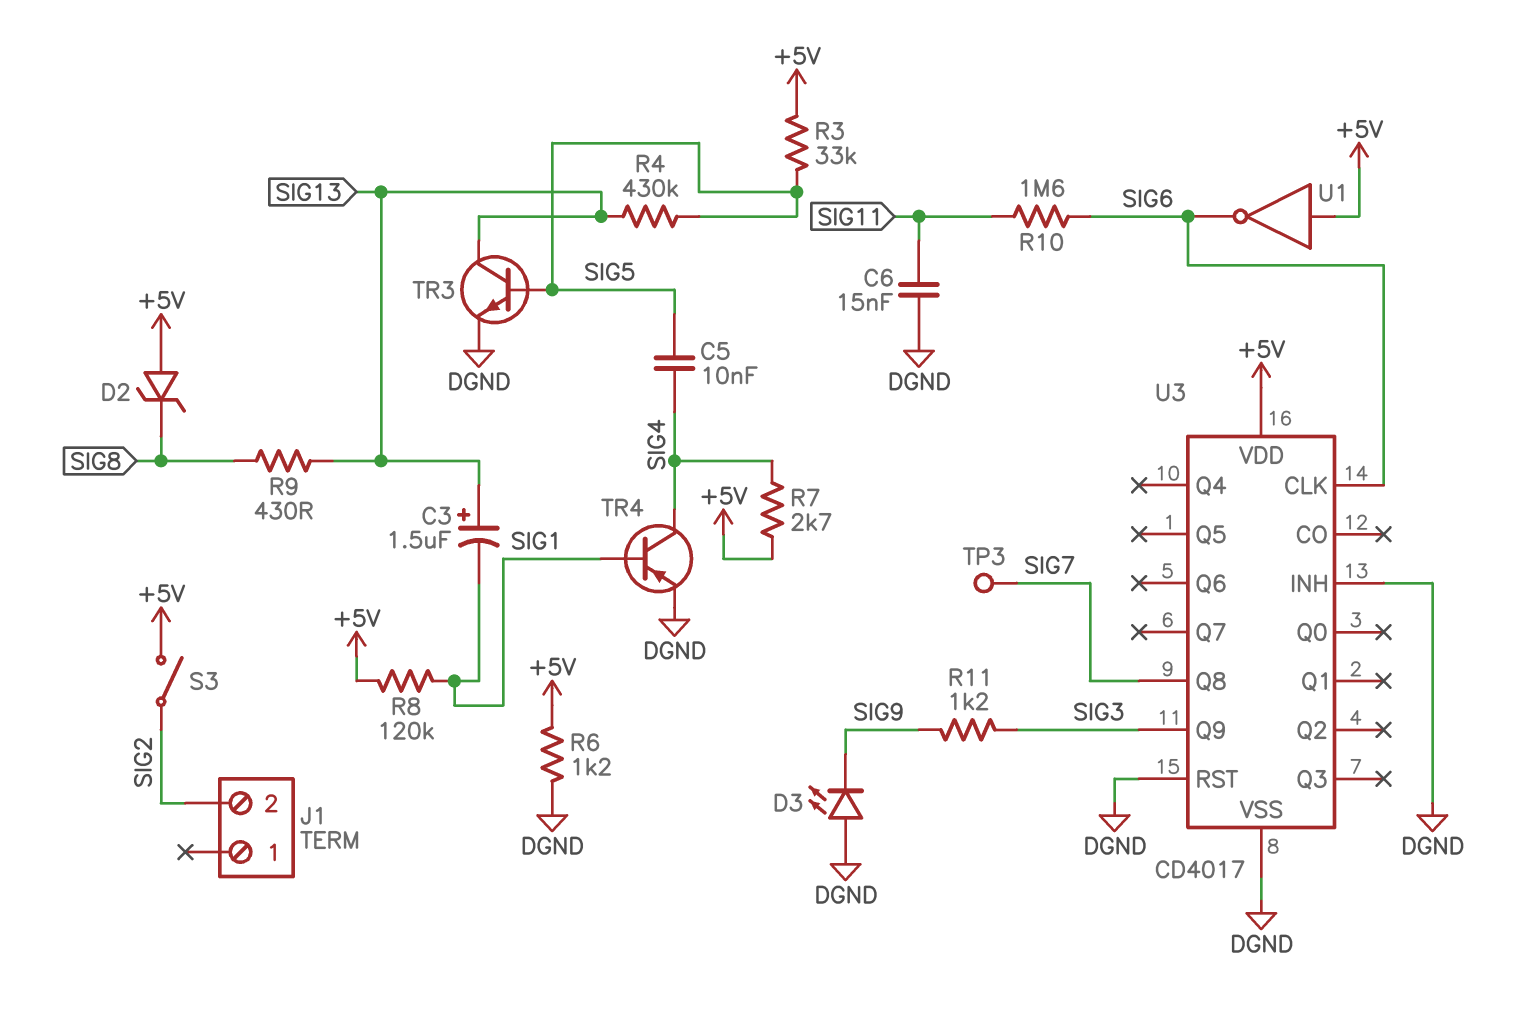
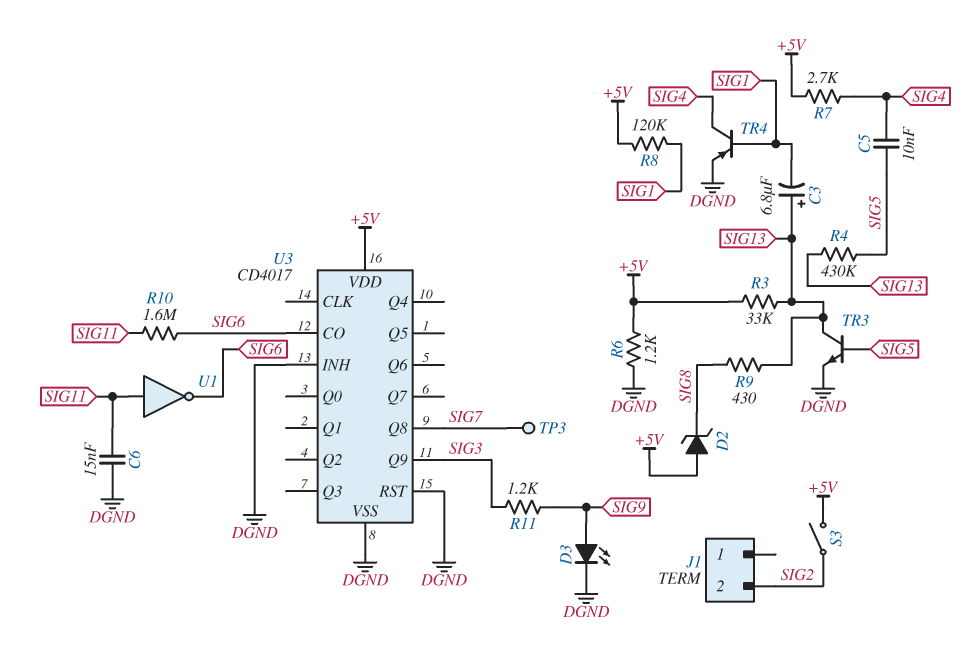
C3: 1.5uF (plus SIG13, minus SIG1) -> 6.8uF (plus SIG13, minus SIG1)
D3: LED (A DGND, K SIG9) -> LED (A SIG9, K DGND)
R3: 33k (+5V, SIG5) -> 33k (+5V, SIG13)
U1: NOT (in +5V, out SIG6) -> NOT (in SIG11, out SIG6)
U3 pin CLK: SIG6 -> none
U3 pin CO: none -> SIG6

